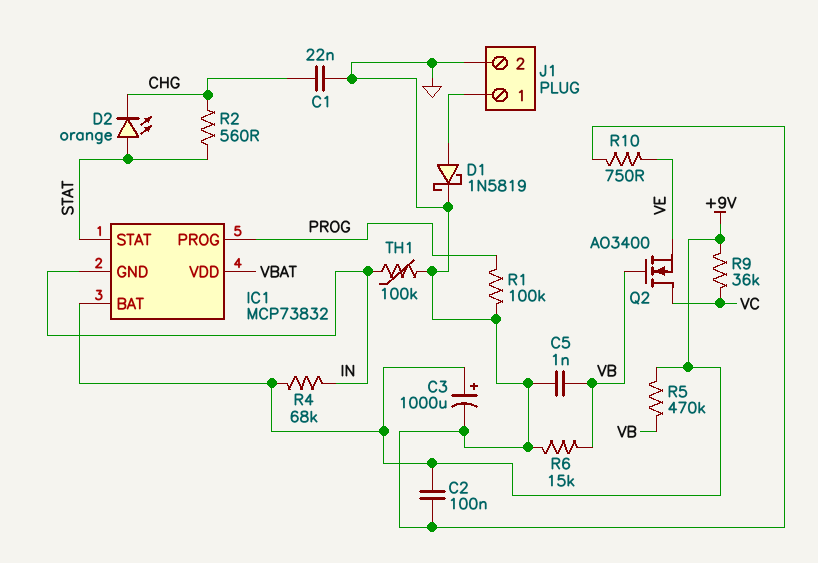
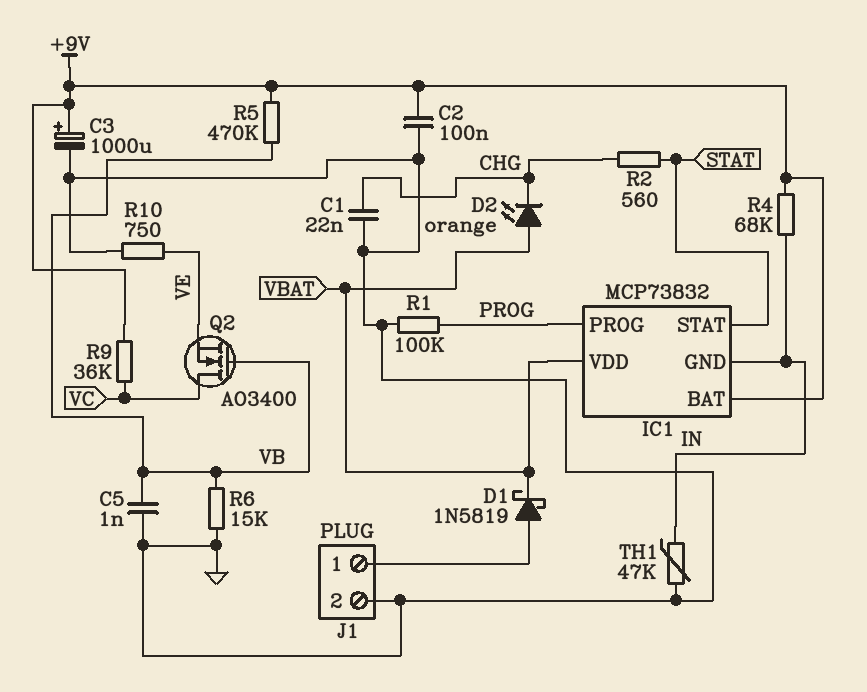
D1: schottky 1N5819 (A J1/1, K GND) -> schottky 1N5819 (A J1/1, K VBAT)
D2: LED orange (A STAT, K CHG) -> LED orange (A VBAT, K CHG)
TH1: 100k (GND, IN) -> 47k (GND, IN)

